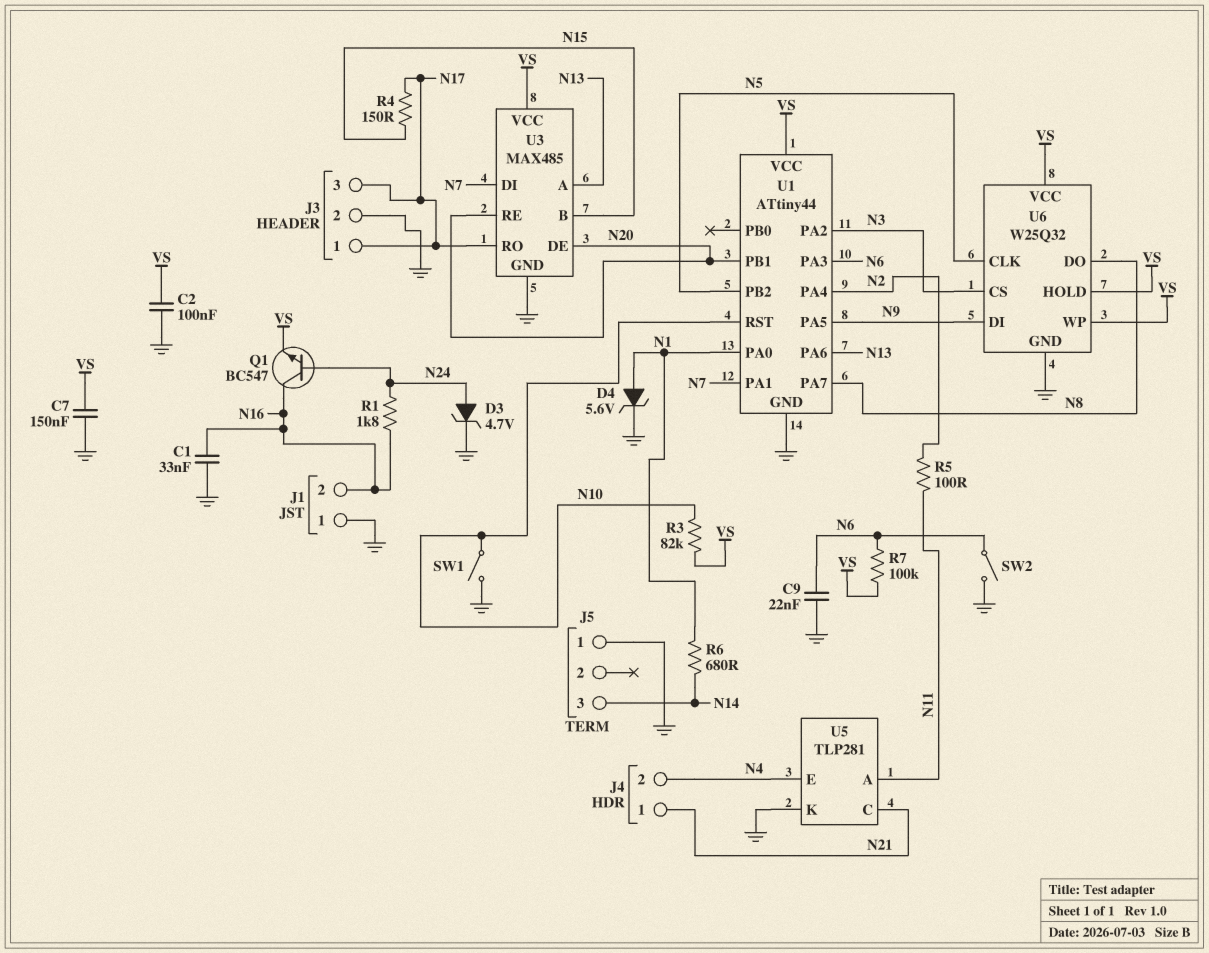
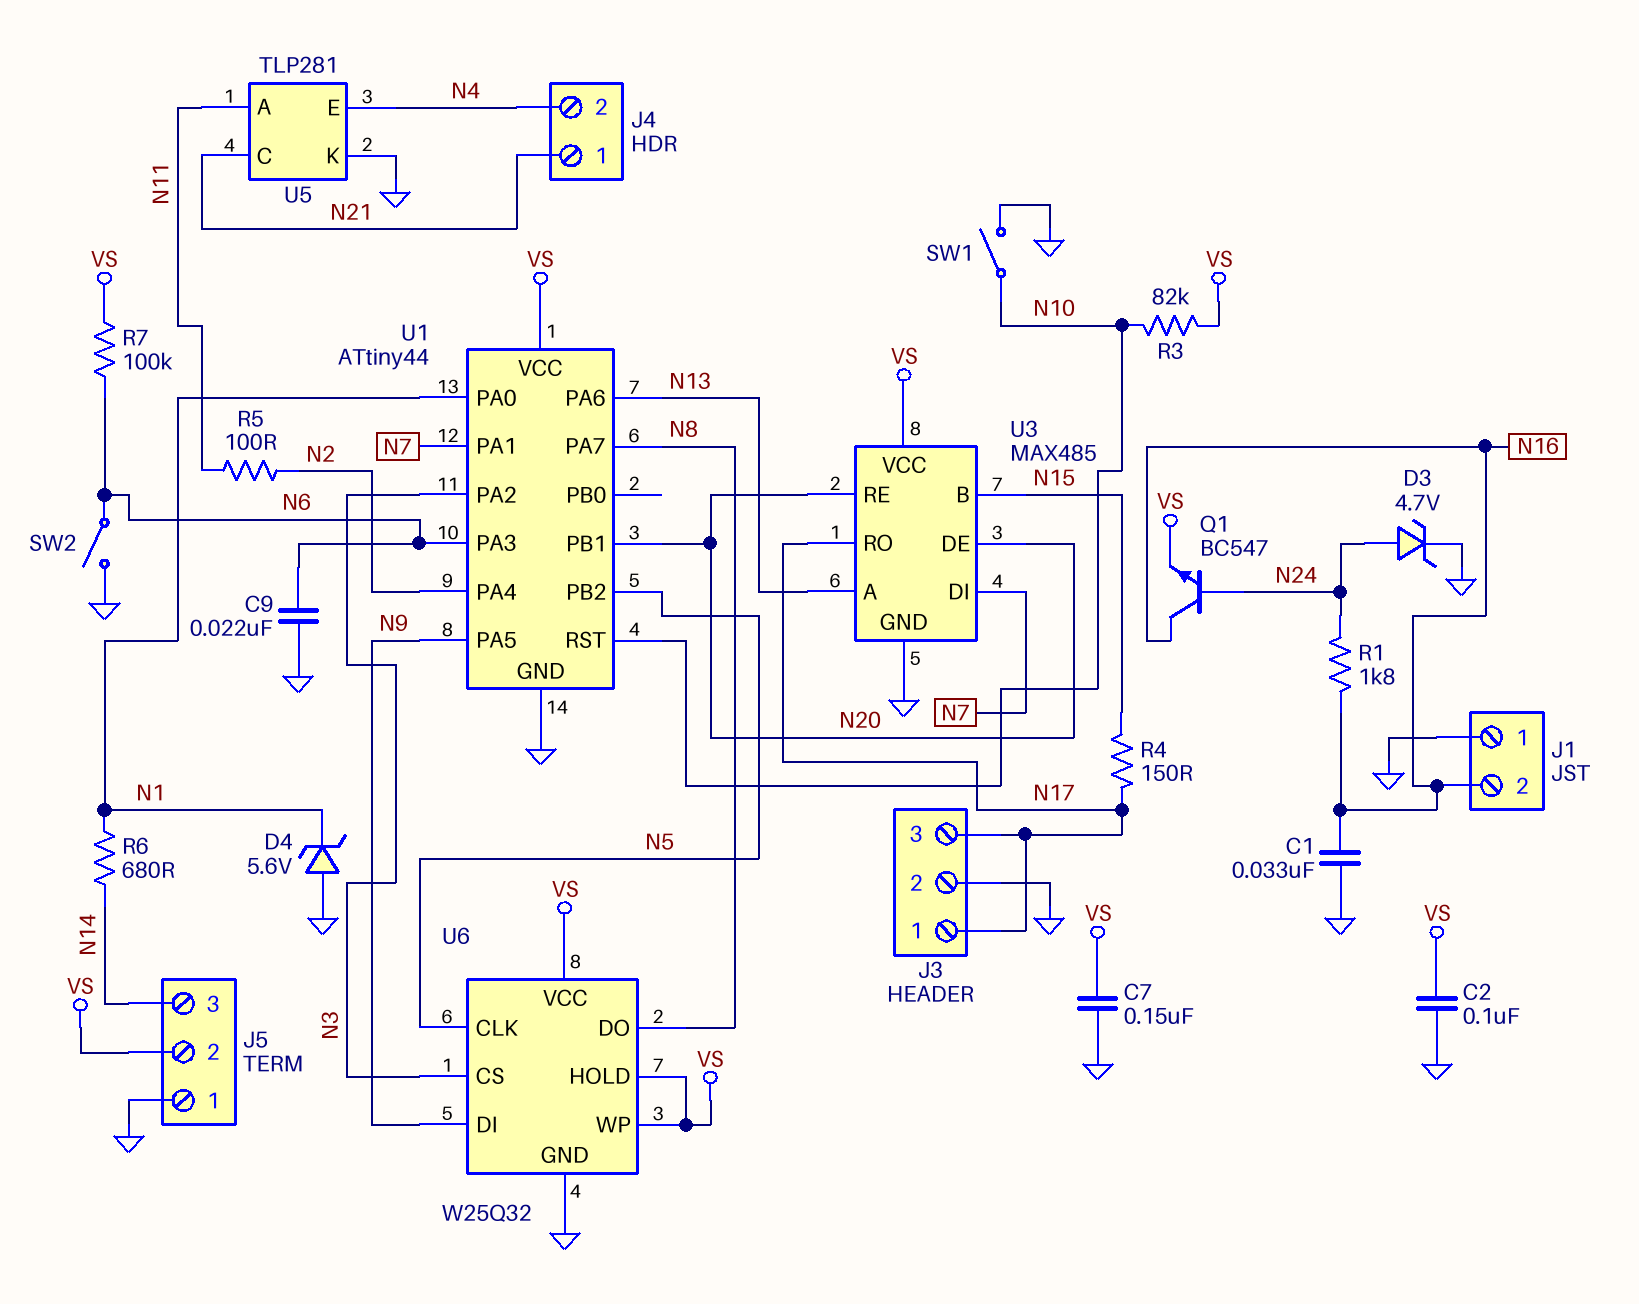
D4: zener 5.6V (A N1, K GND) -> zener 5.6V (A GND, K N1)
J5 pin 2: none -> VS

